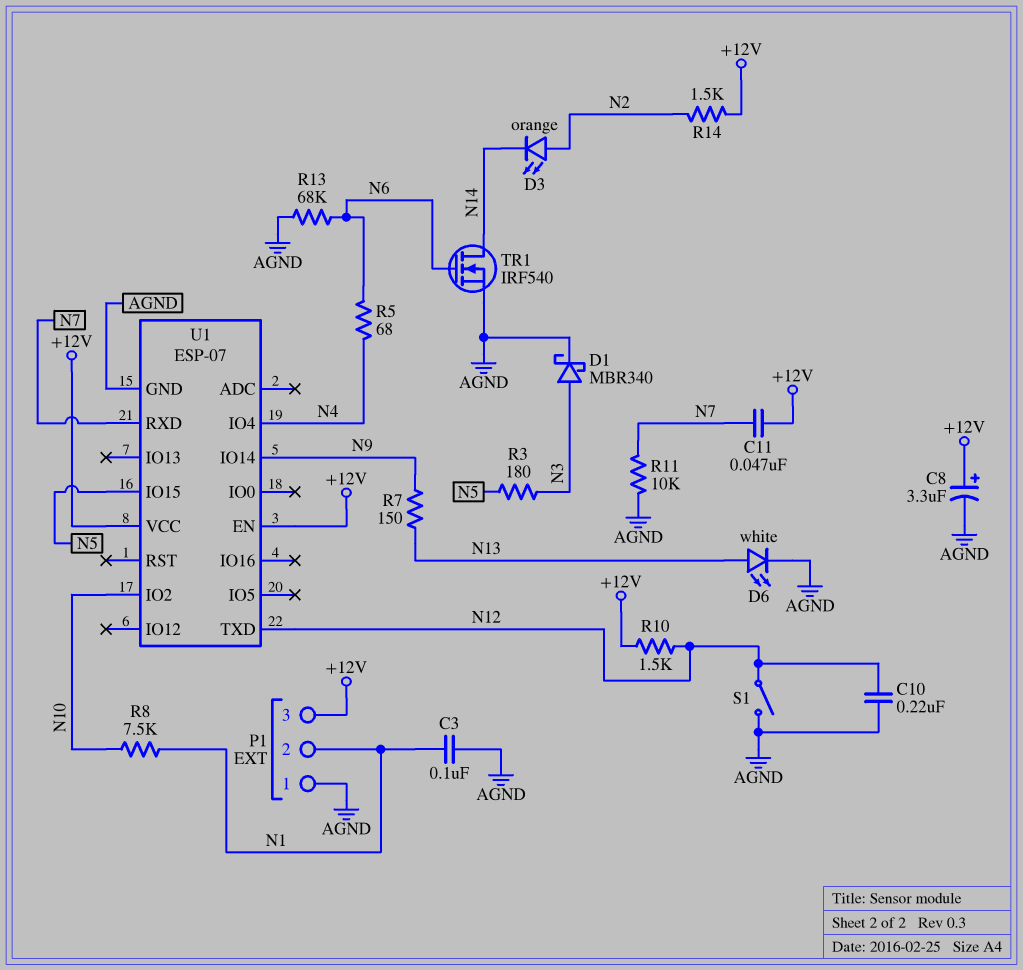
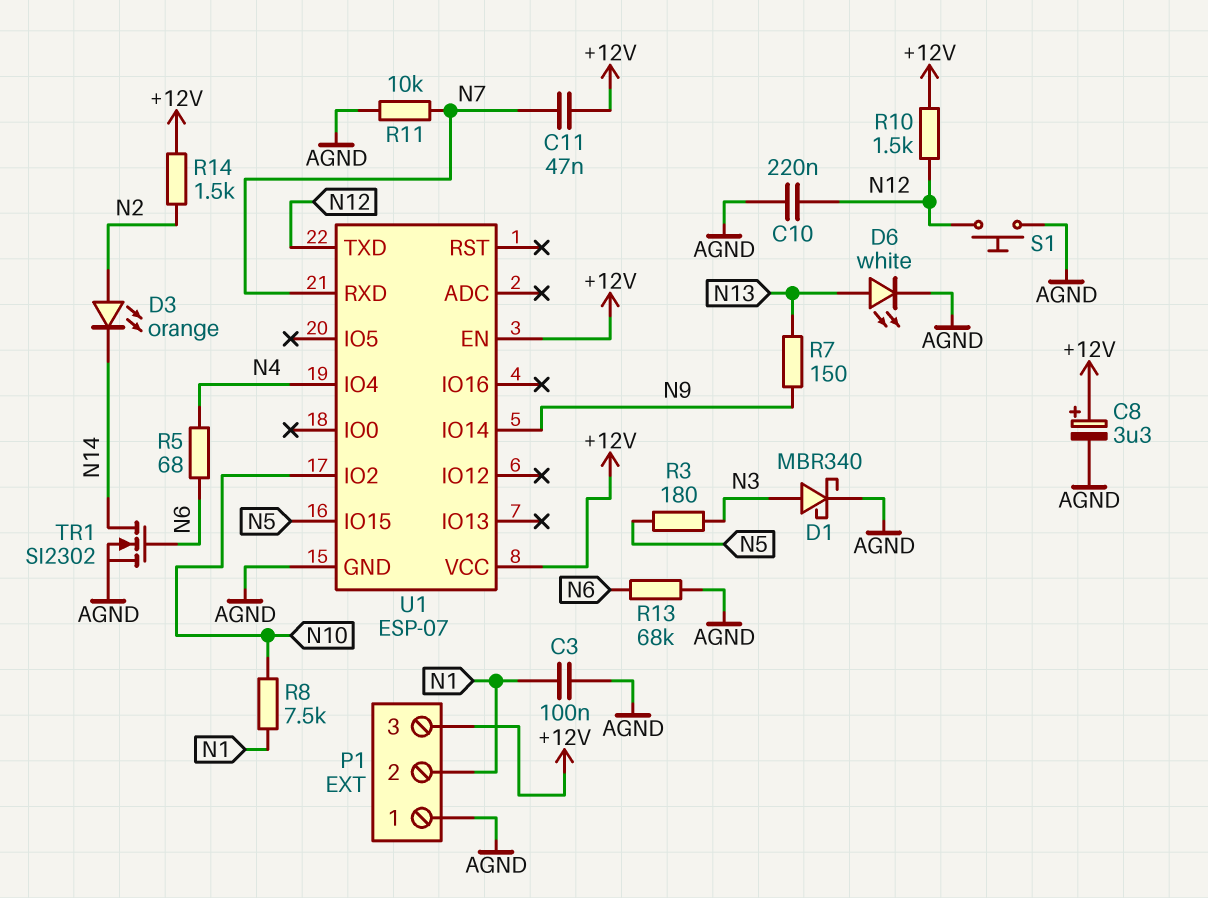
S1: switch (AGND, N12) -> button (AGND, N12)
TR1: NMOS IRF540 (G N6, D N14, S AGND) -> NMOS SI2302 (G N6, D N14, S AGND)

